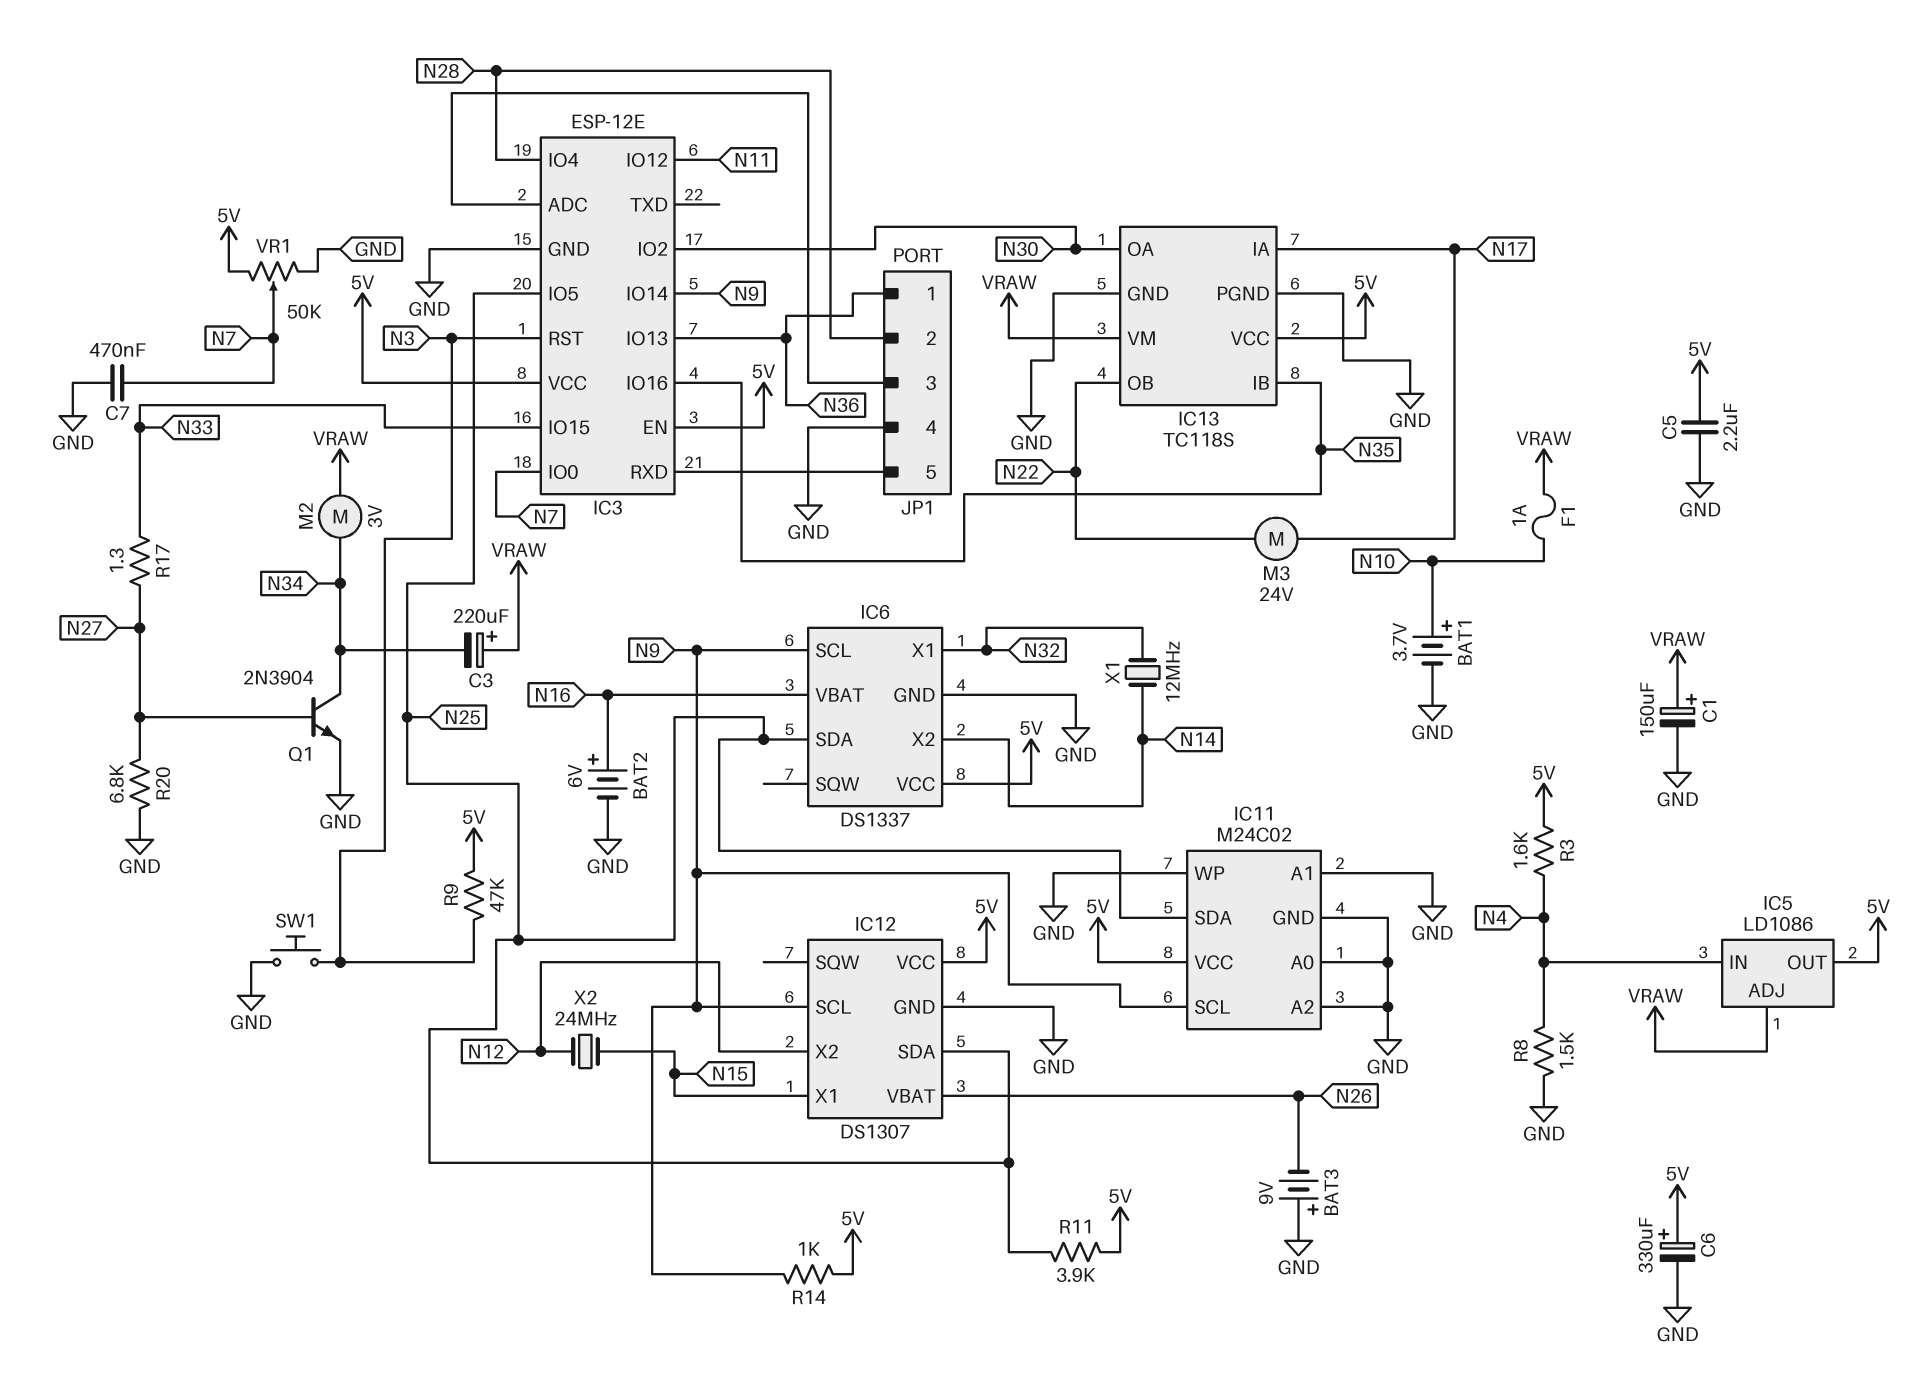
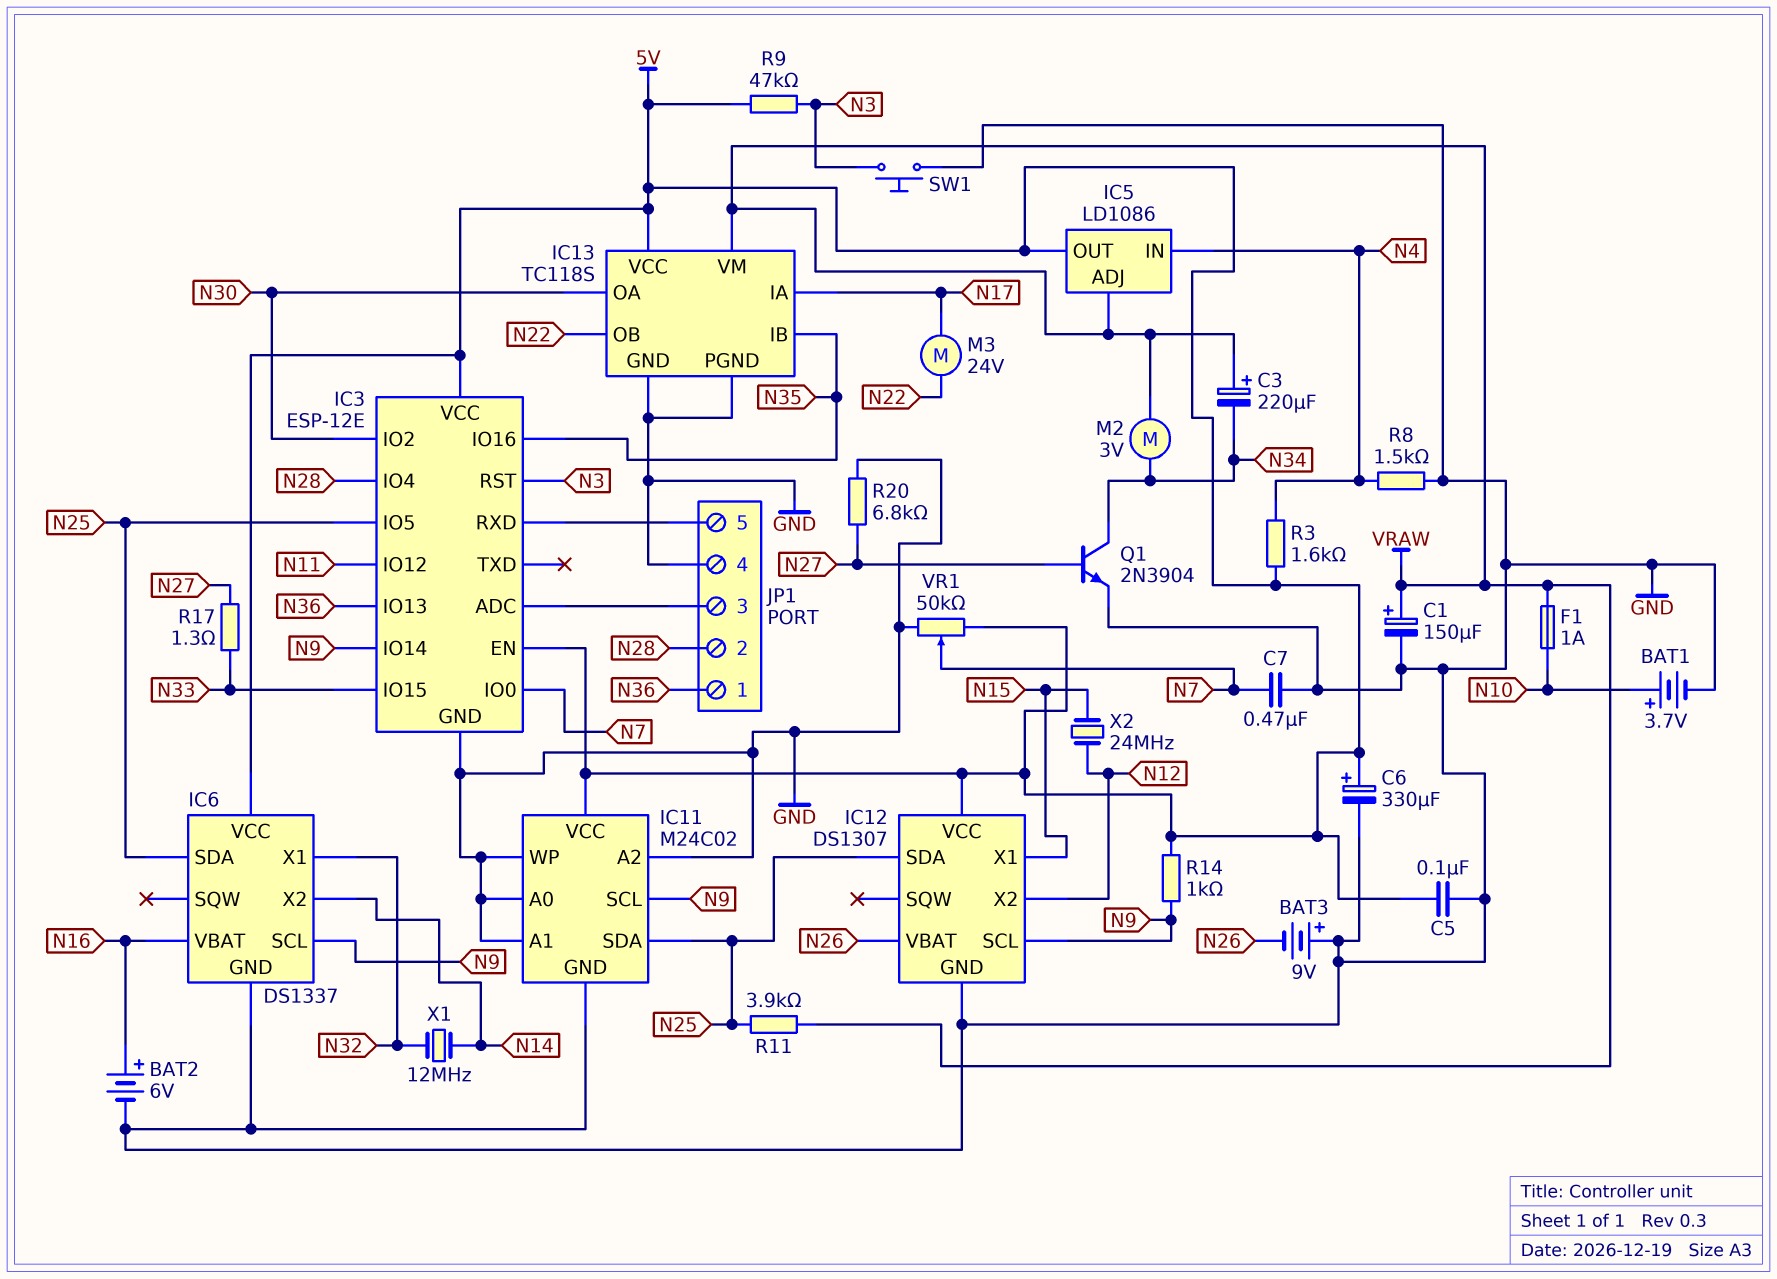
C5: 2.2uF (5V, GND) -> 100nF (5V, GND)
R11: 3.9k (5V, N25) -> 3.9k (N25, VRAW)

